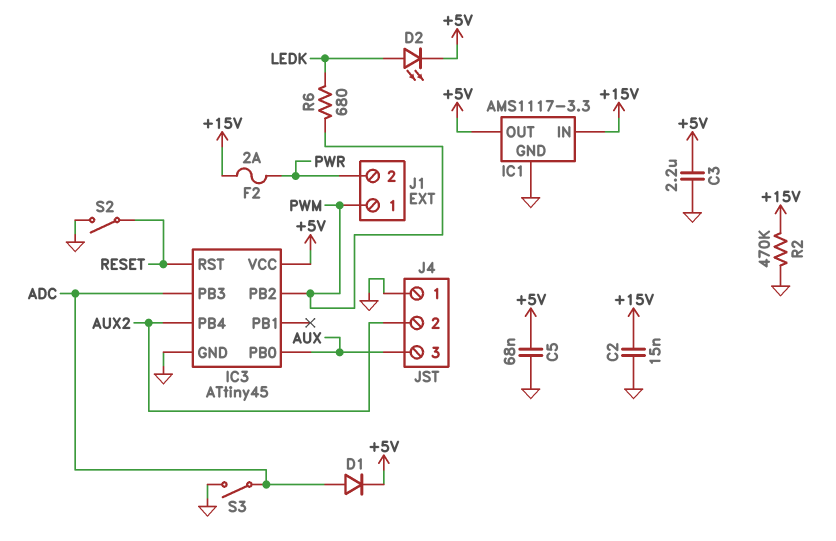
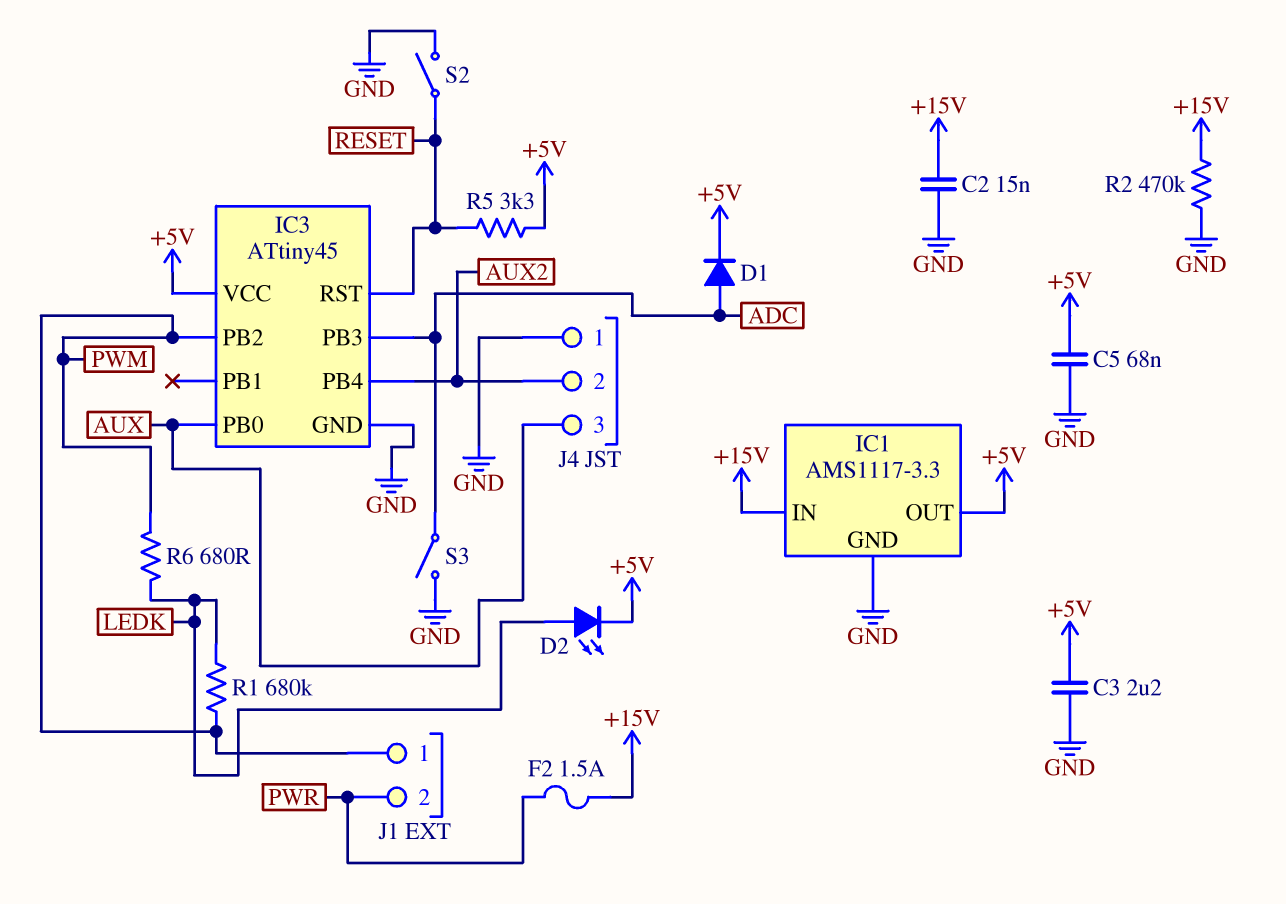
F2: 2A (+15V, PWR) -> 1.5A (+15V, PWR)
R1: none -> 680k (LEDK, PWM)
R5: none -> 3.3k (+5V, RESET)

